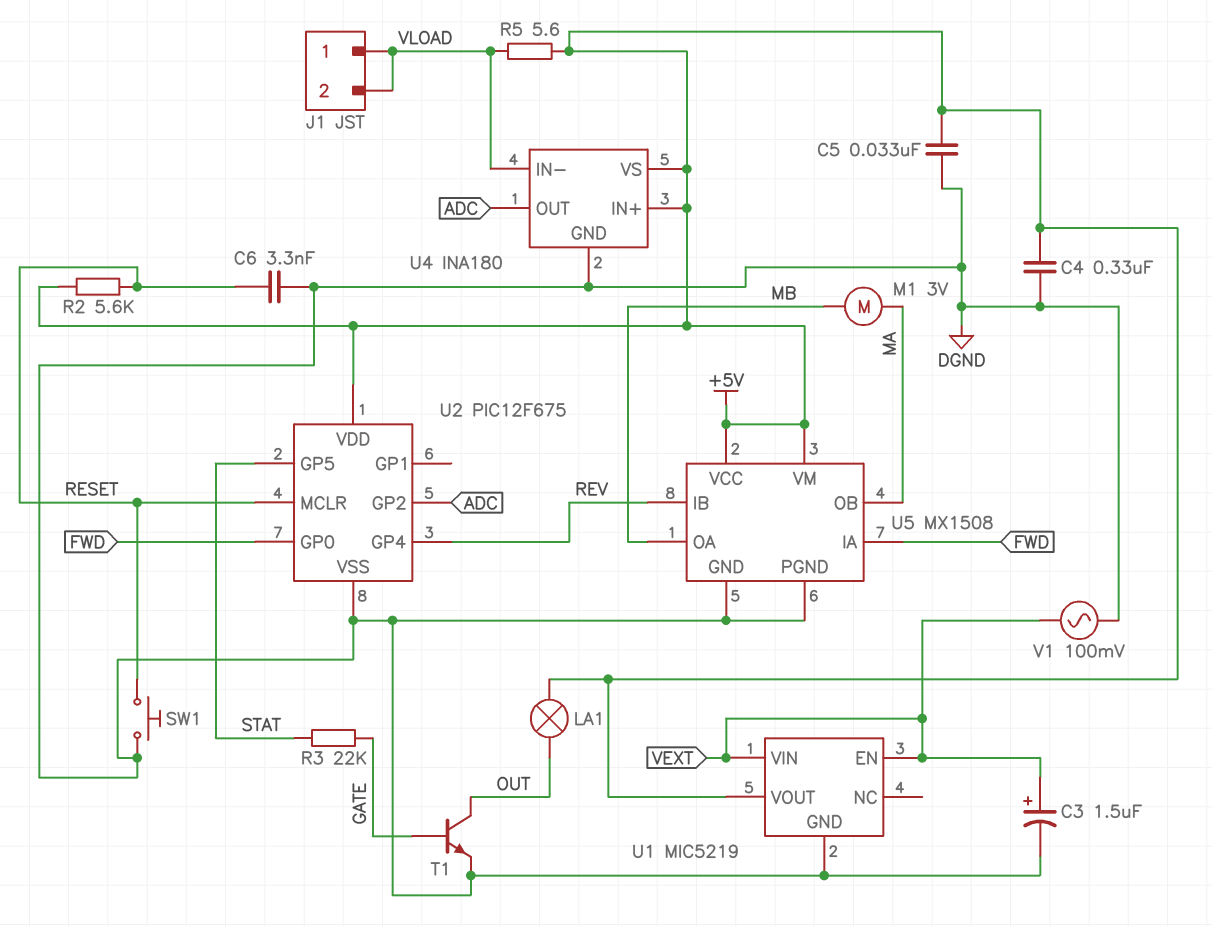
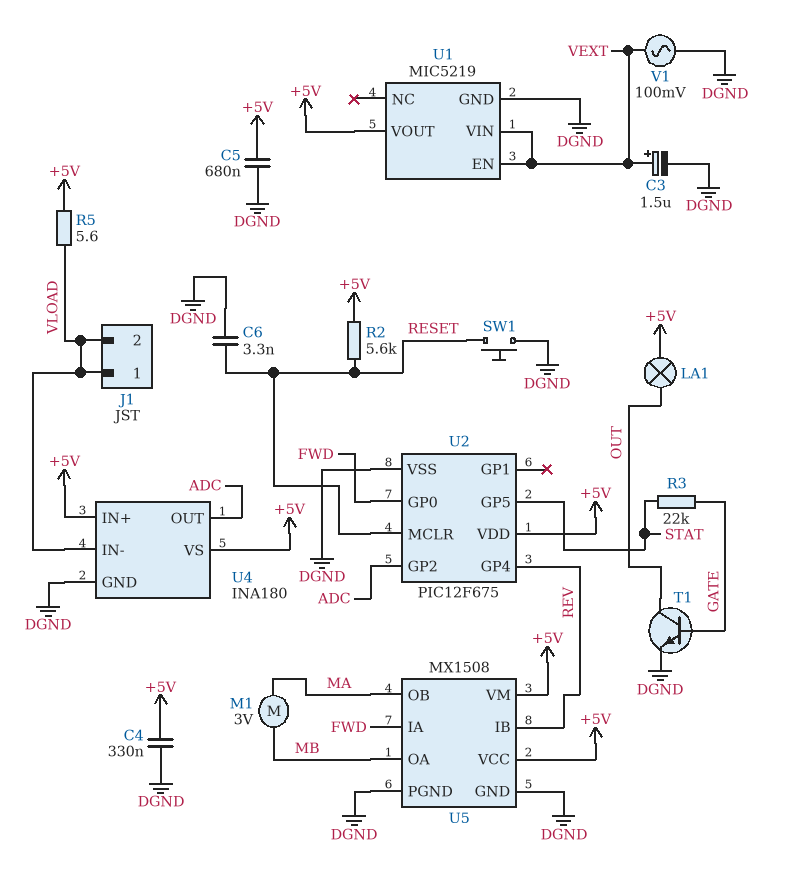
C5: 33nF (+5V, DGND) -> 680nF (+5V, DGND)

